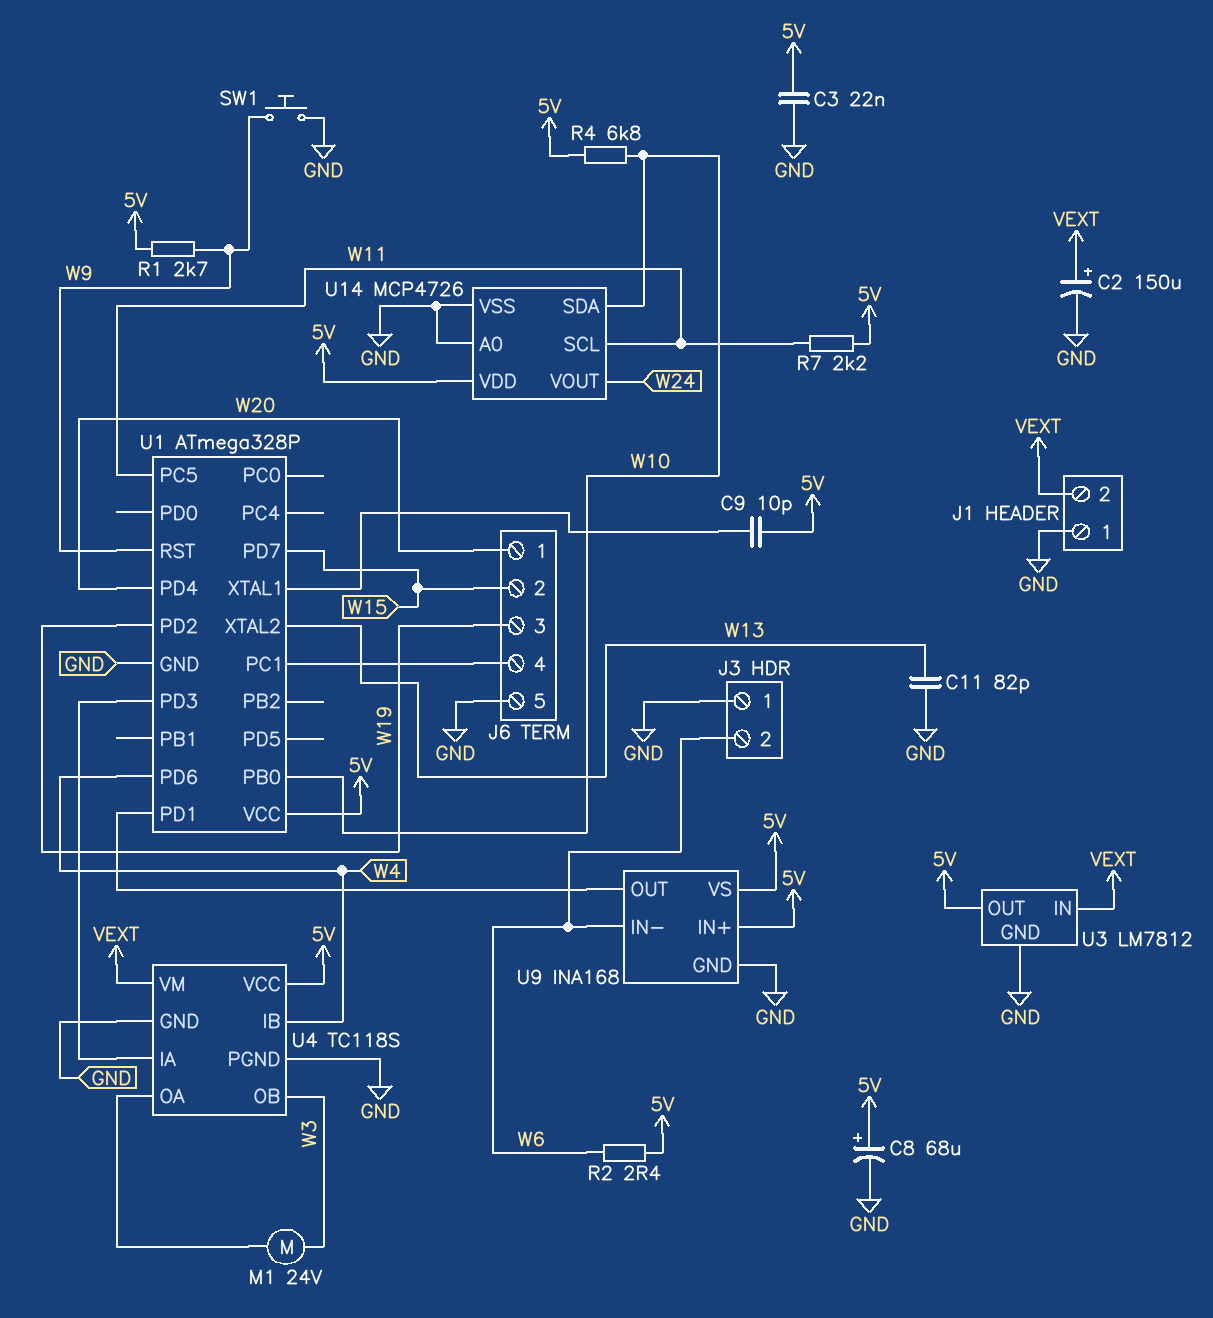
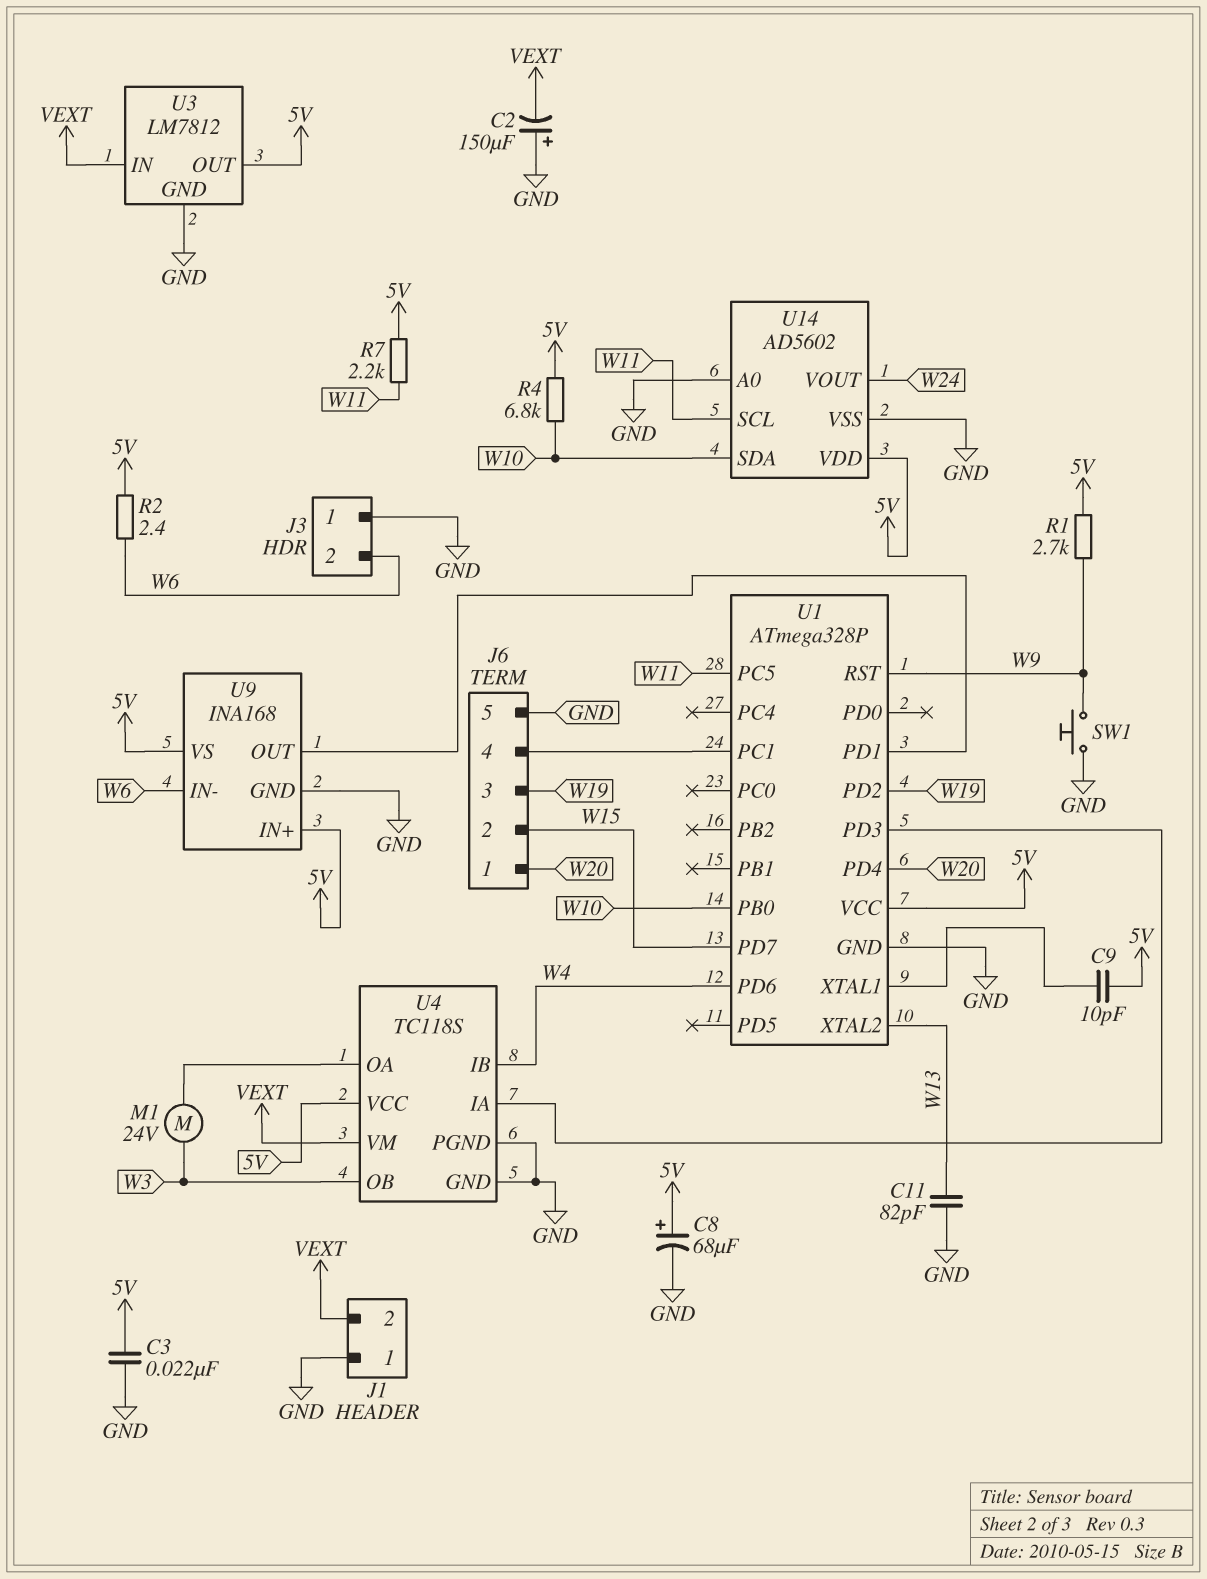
C2: 150uF (plus VEXT, minus GND) -> 150uF (plus GND, minus VEXT)
U14: MCP4726 -> AD5602

